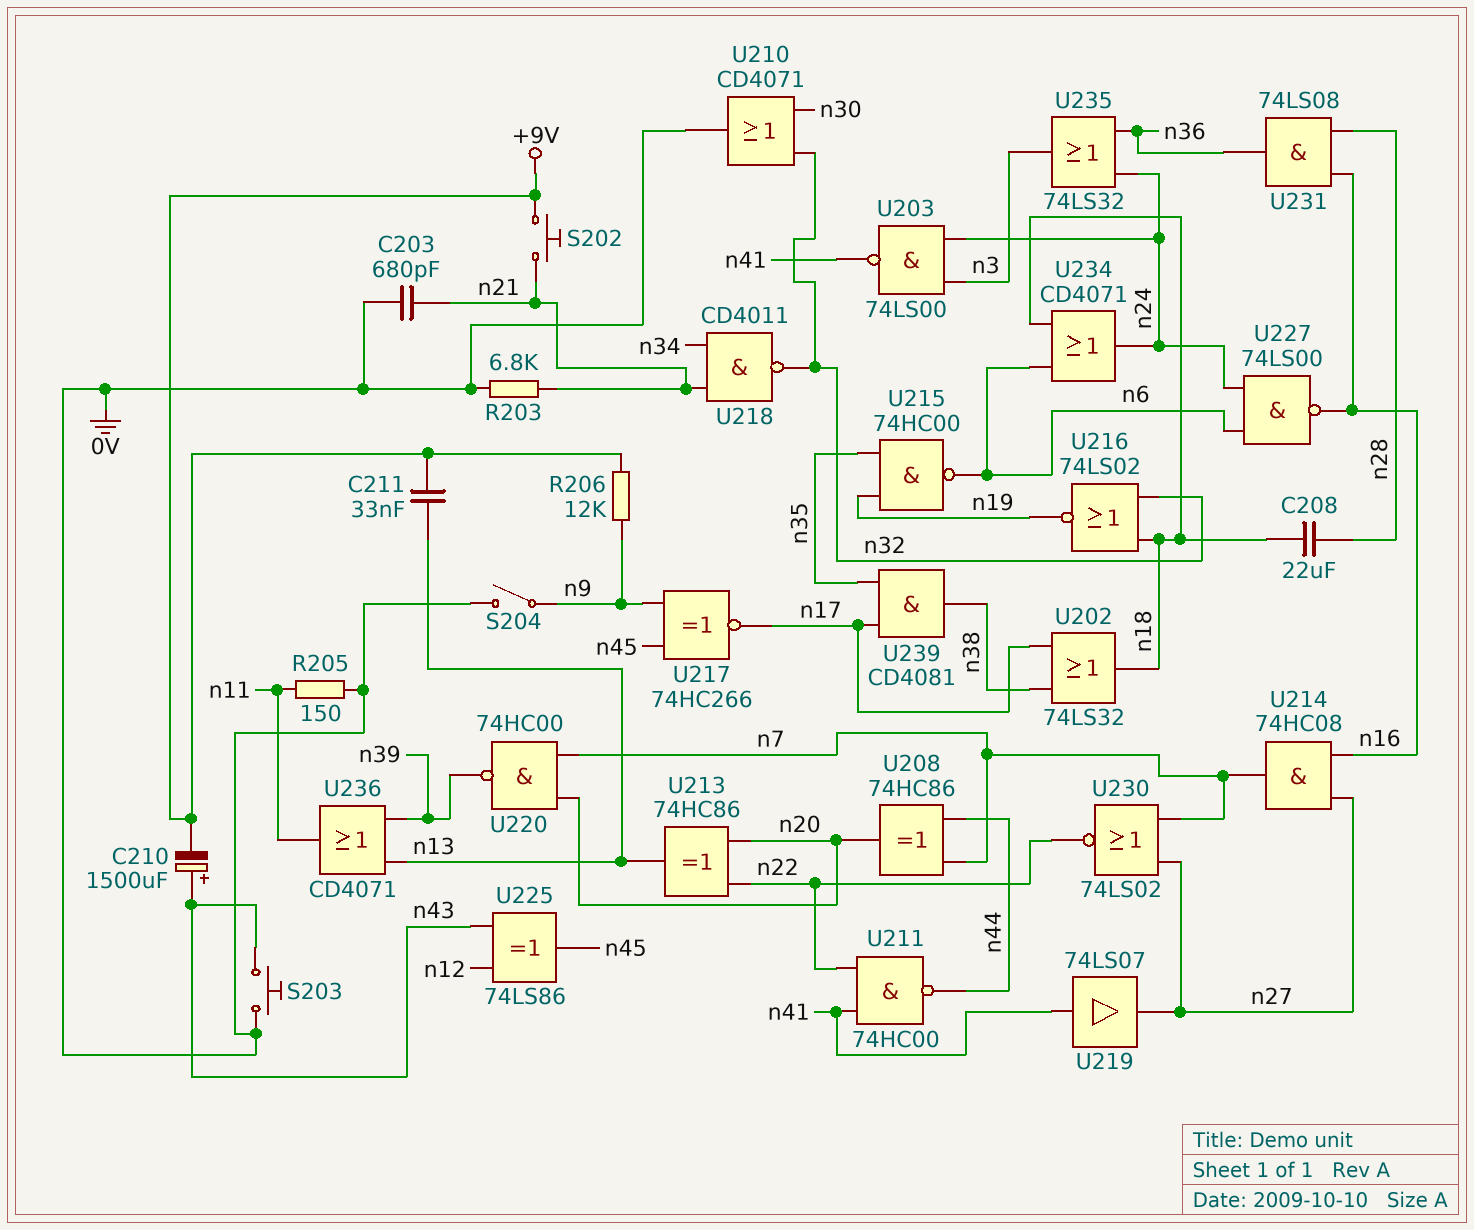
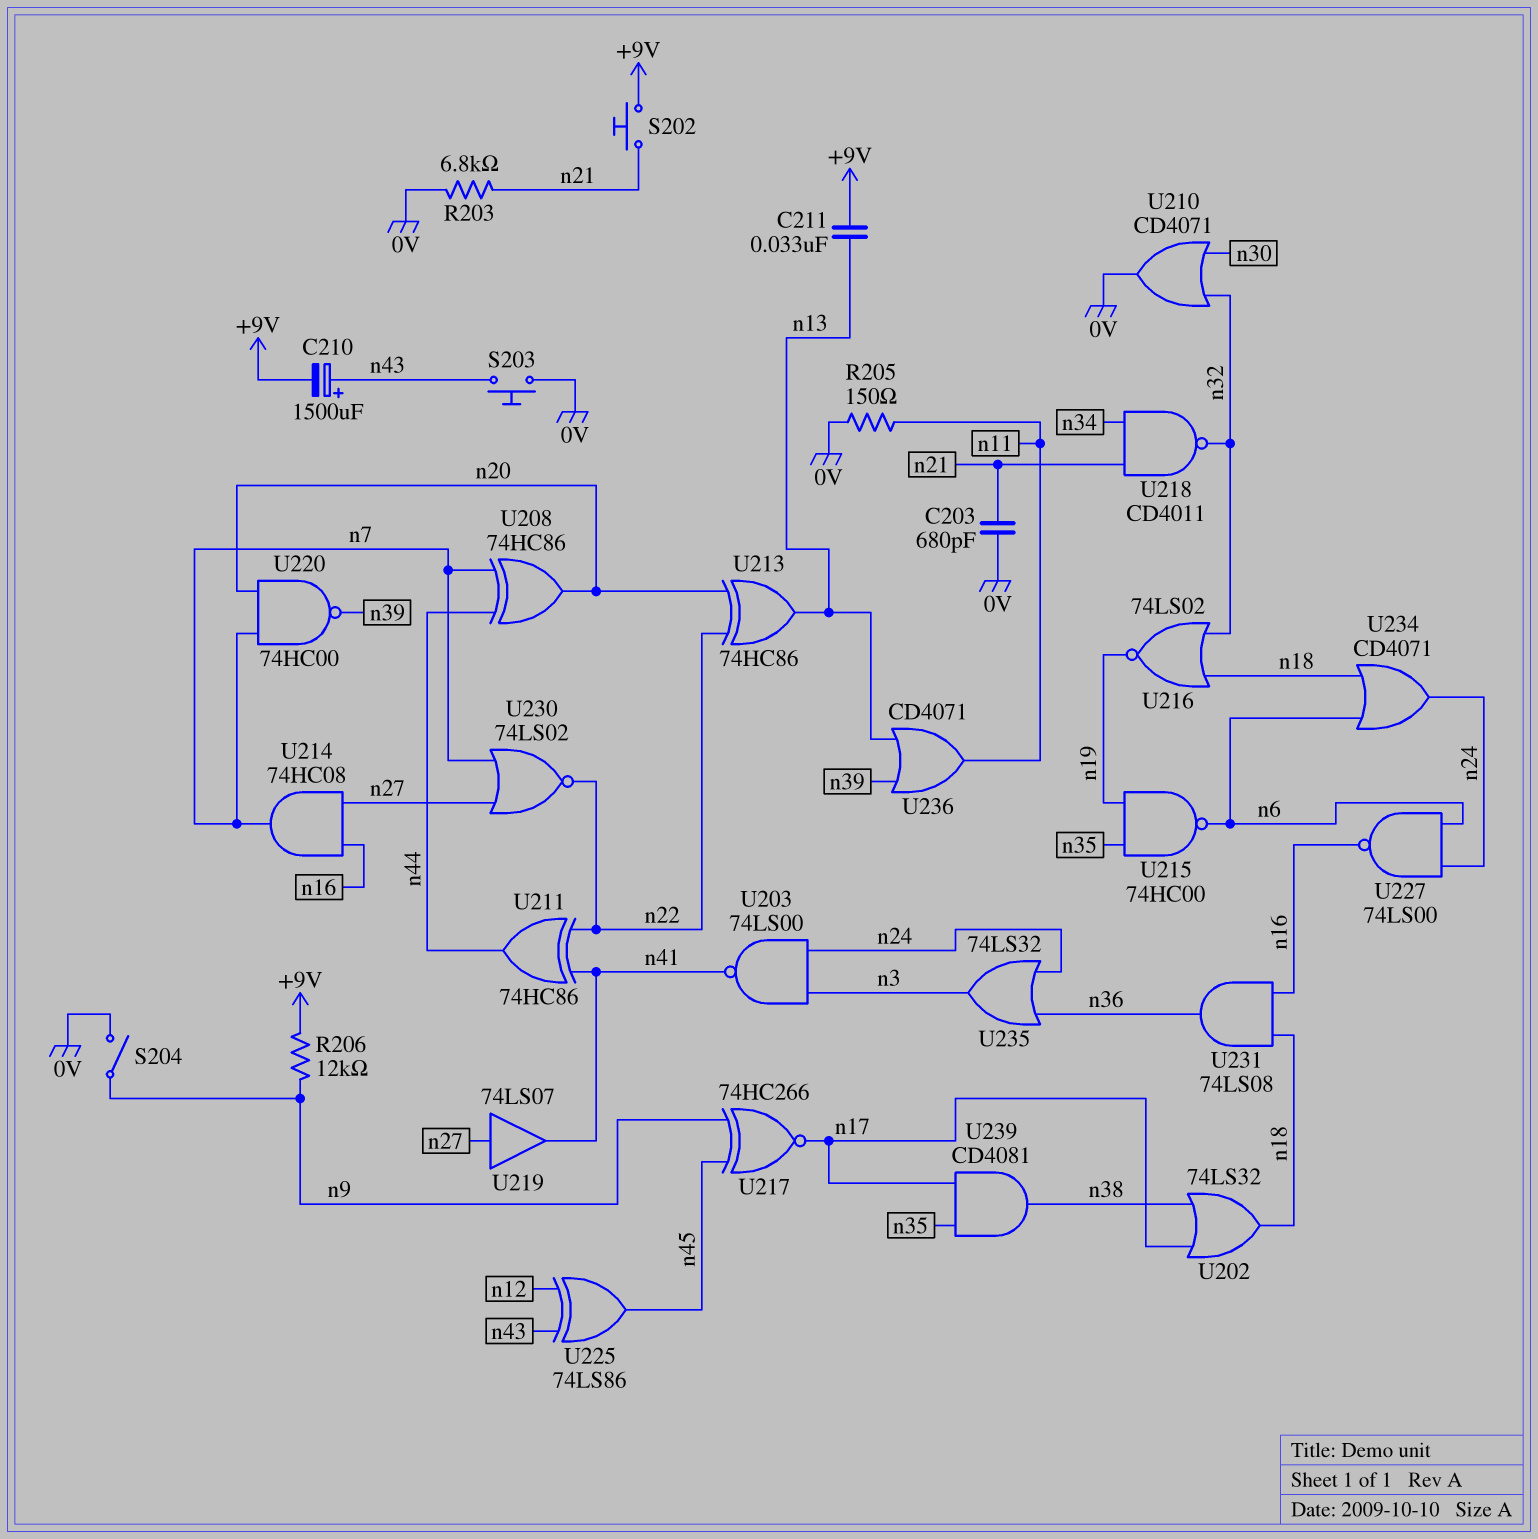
C208: 22uF (n18, n28) -> none
U211: NAND 74HC00 (in n22, in n41, out n44) -> XOR 74HC86 (in n22, in n41, out n44)
U219: buffer 74LS07 (in n41, out n27) -> buffer 74LS07 (in n27, out n41)
U231: AND 74LS08 (in n16, in n28, out n36) -> AND 74LS08 (in n16, in n18, out n36)

